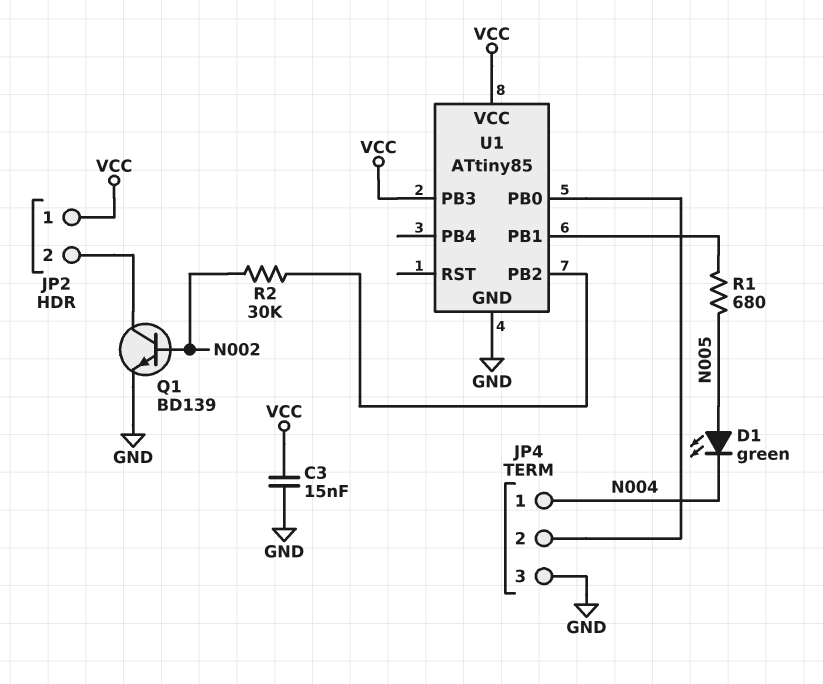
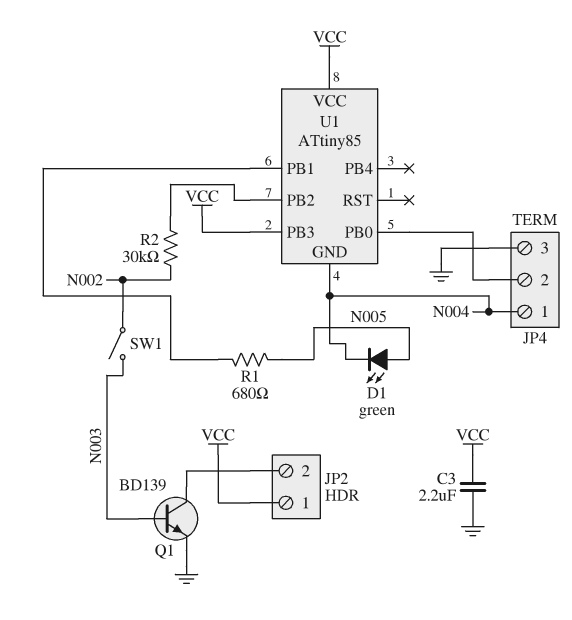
C3: 15nF (GND, VCC) -> 2.2uF (GND, VCC)
Q1: NPN BD139 (B N002, C JP2/2, E GND) -> NPN BD139 (B N003, C JP2/2, E GND)
SW1: none -> switch (N002, N003)
U1 pin GND: GND -> N004

